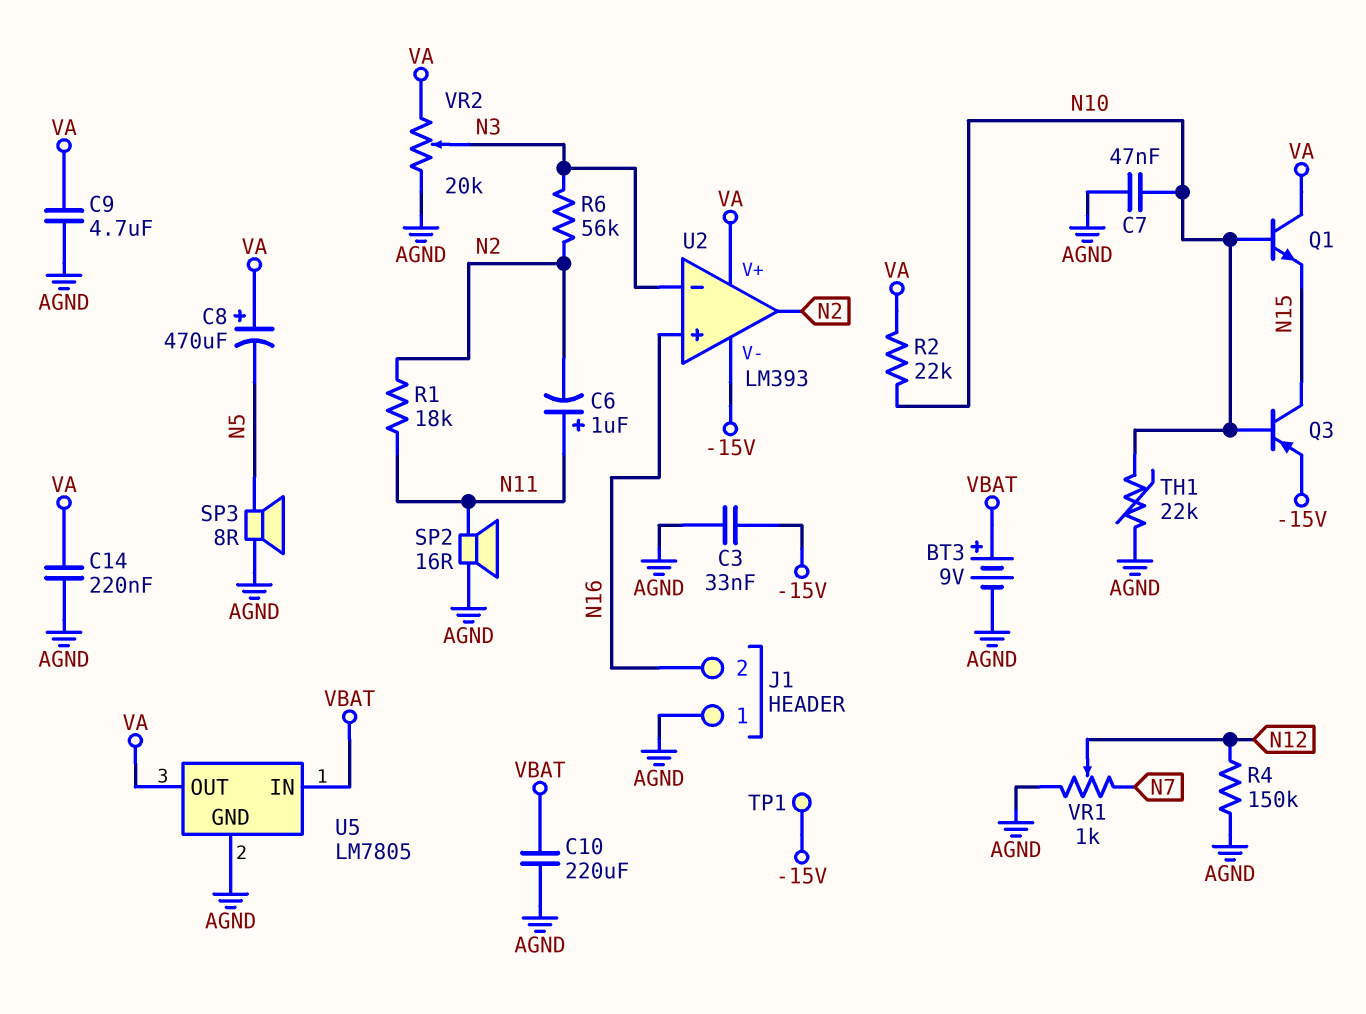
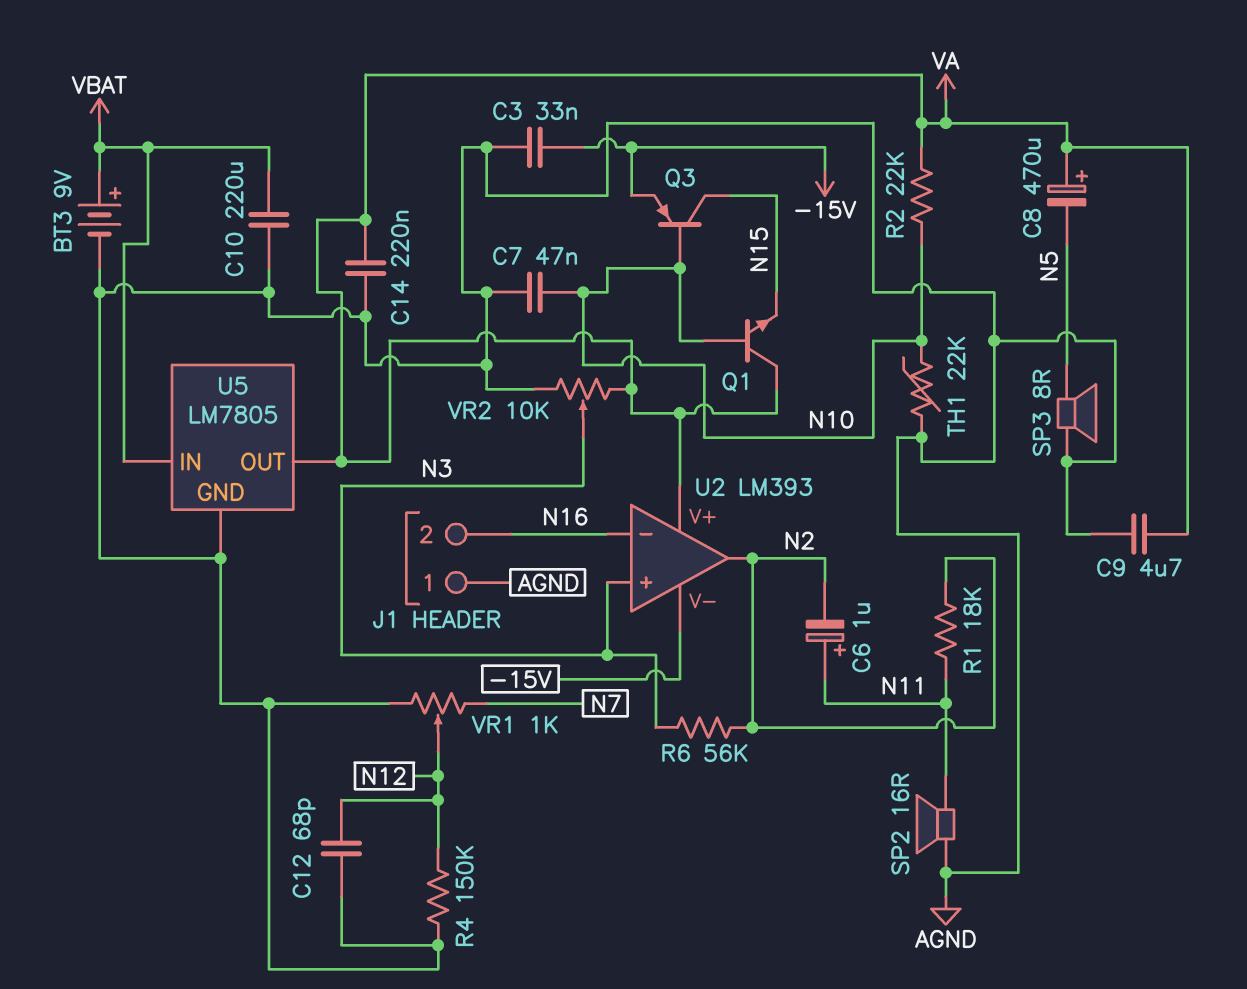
C12: none -> 68pF (AGND, N12)
TP1: test point (-15V) -> none
U2 pin in+: N16 -> N3
U2 pin in-: N3 -> N16
VR2: 20k (AGND, VA, wiper N3) -> 10k (AGND, VA, wiper N3)

